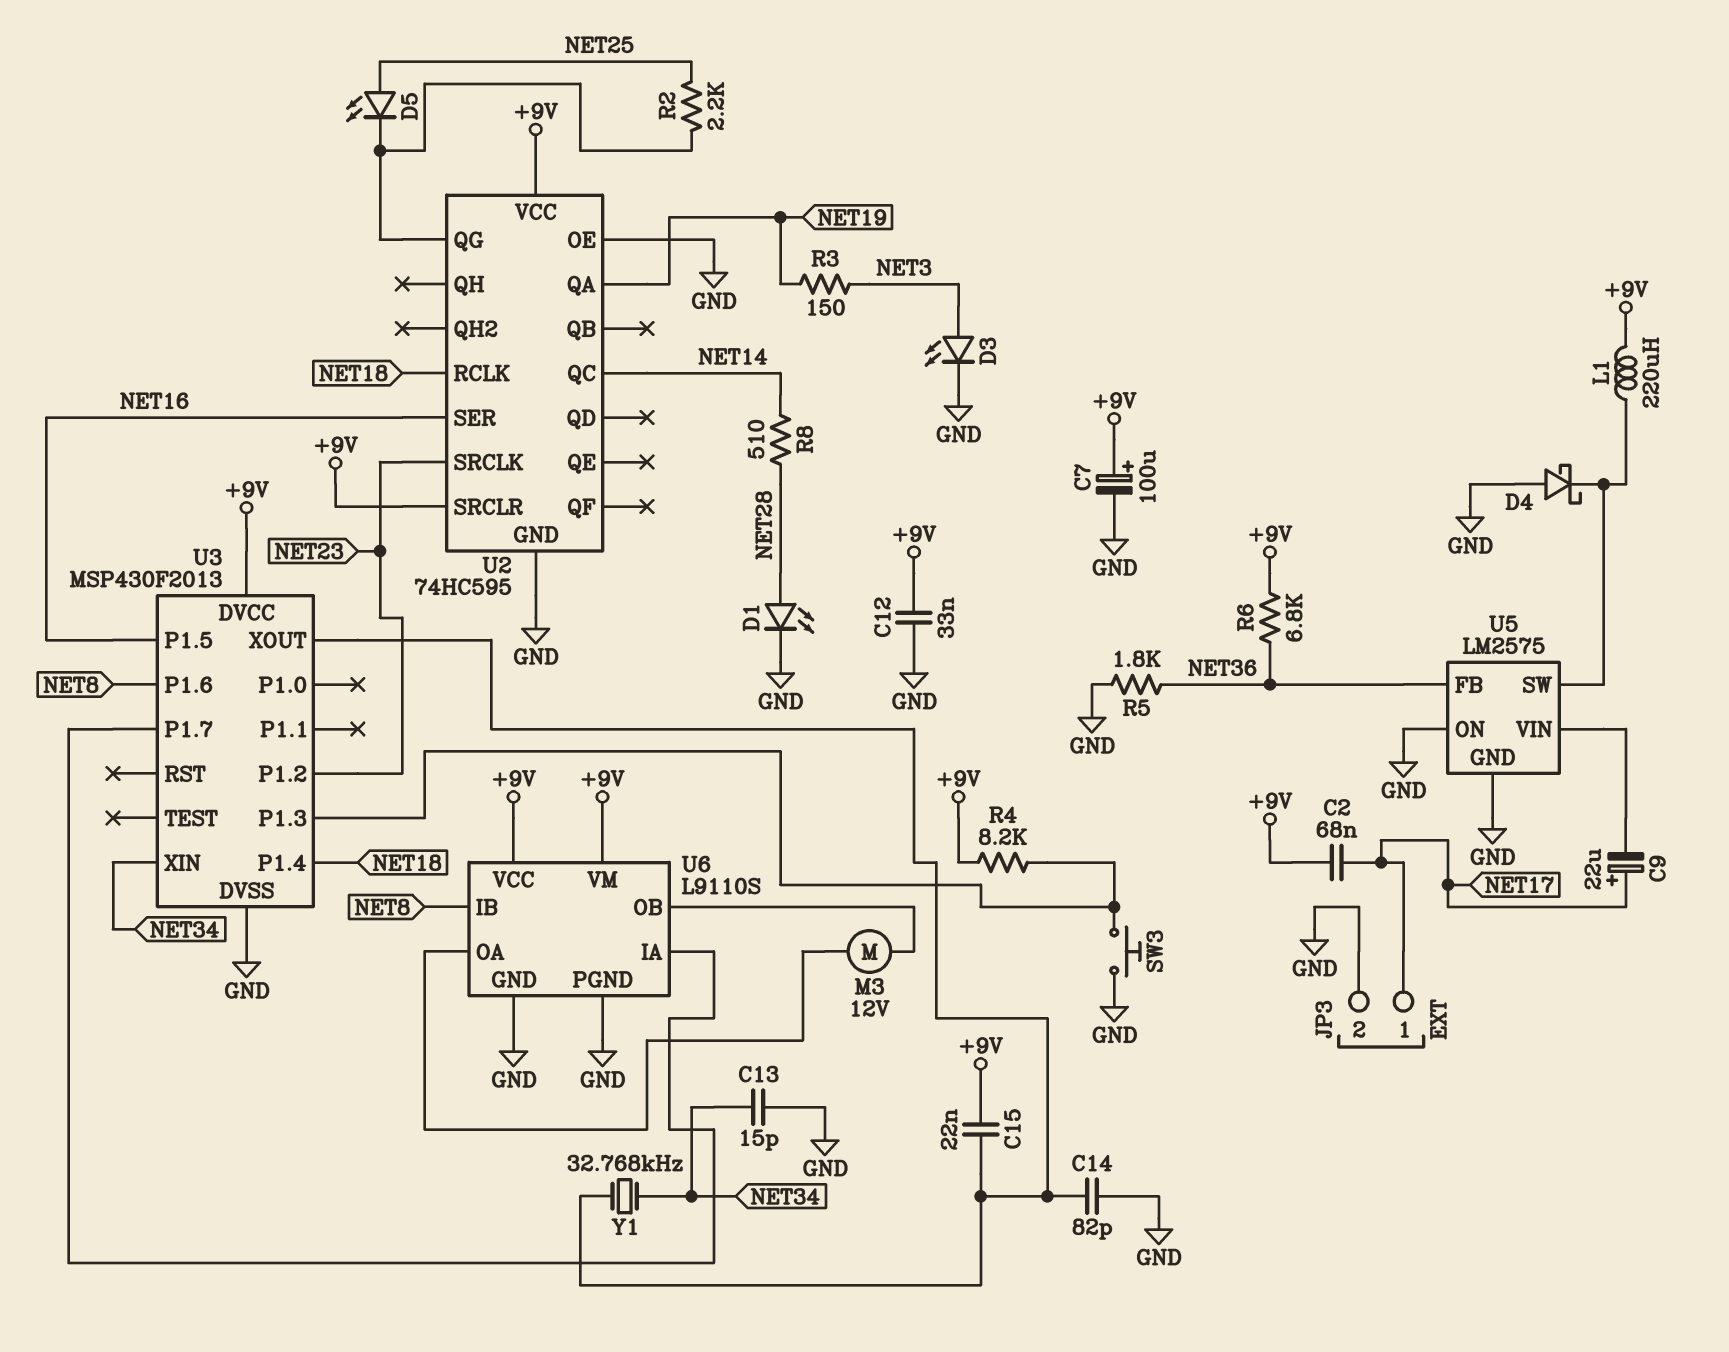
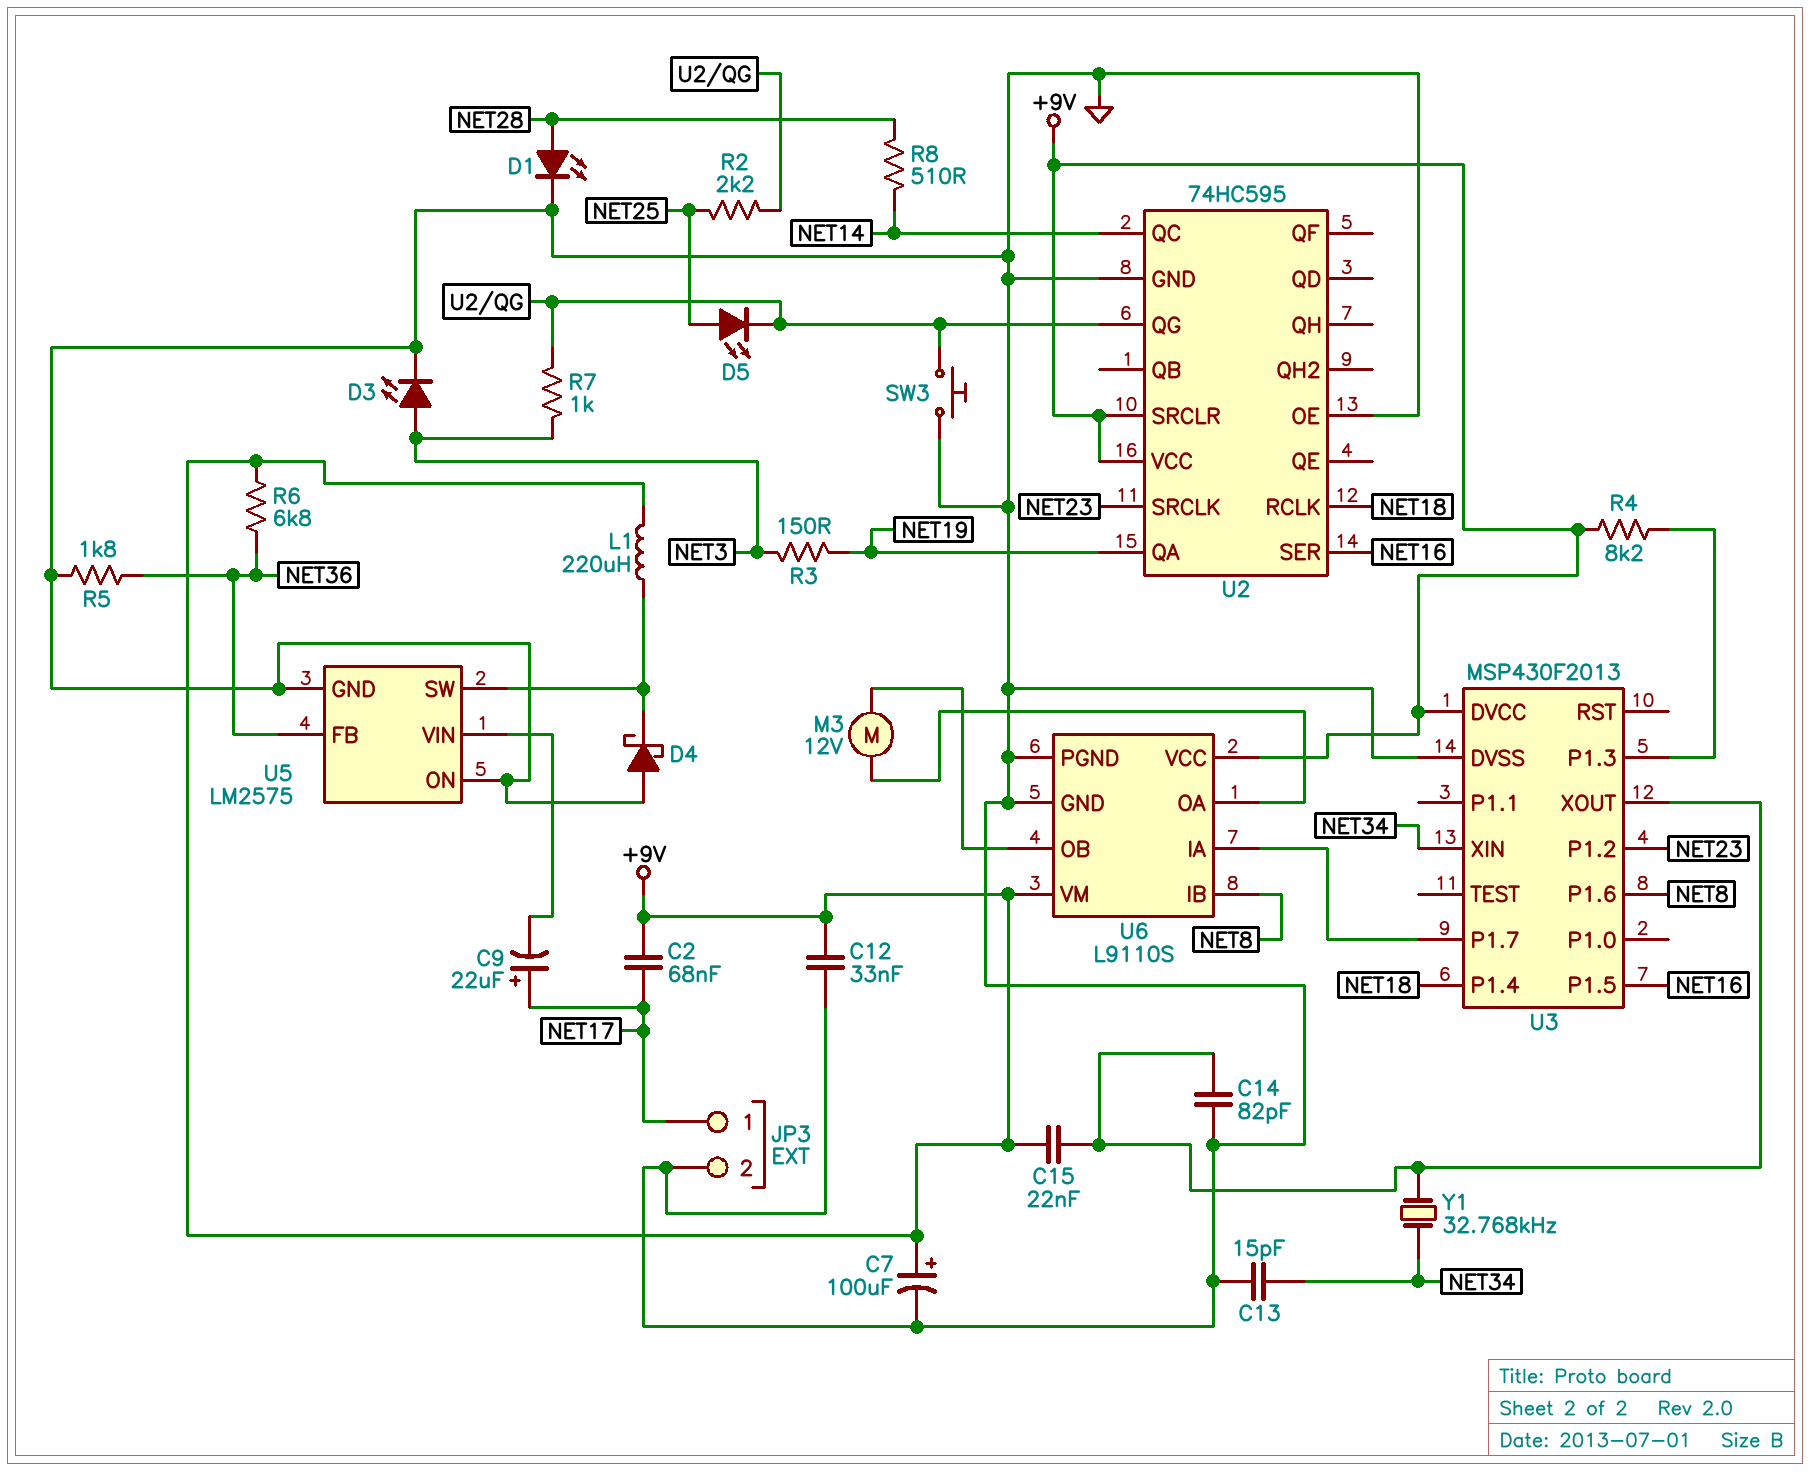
R7: none -> 1k (NET3, U2/QG)
SW3: button (GND, U3/P1.3) -> button (GND, U2/QG)

